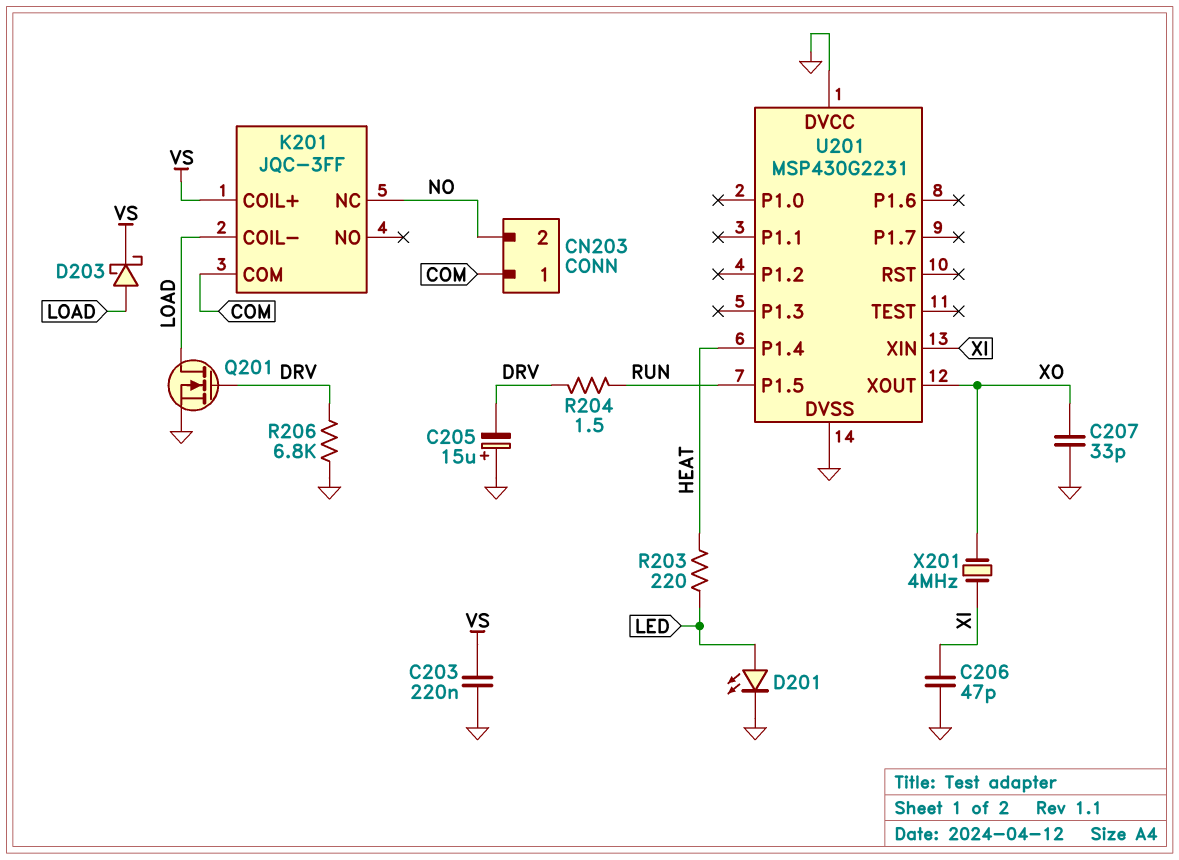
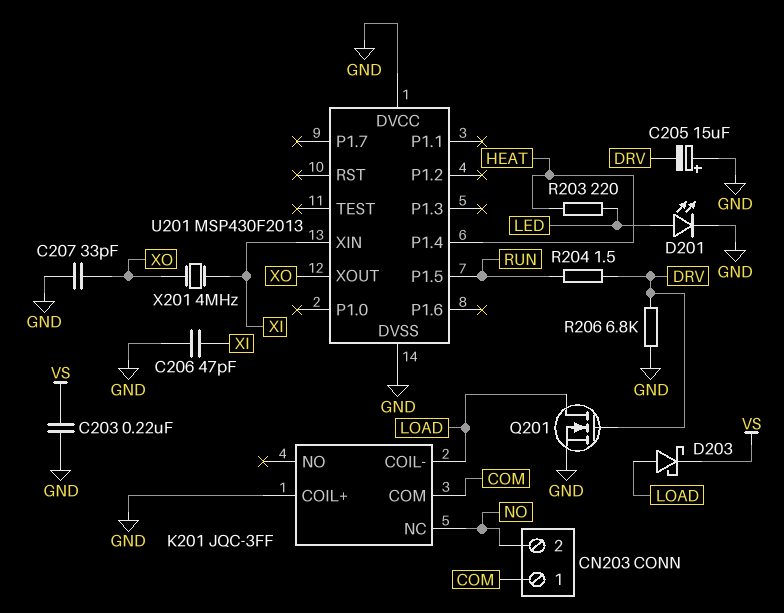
K201 pin COIL+: VS -> GND
U201: MSP430G2231 -> MSP430F2013

